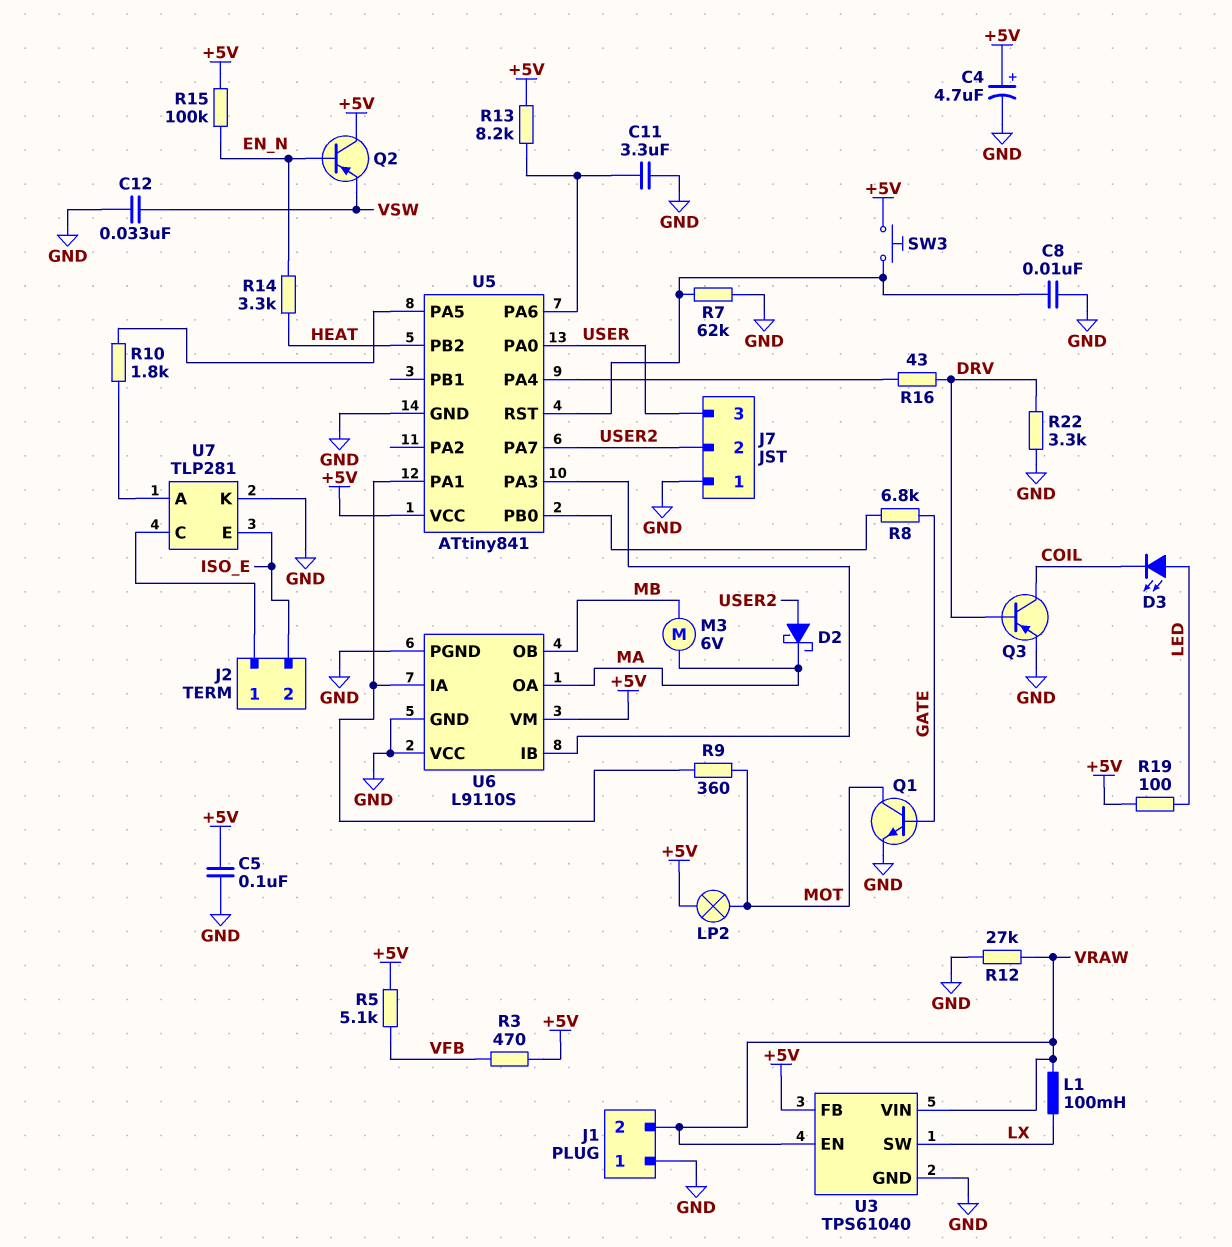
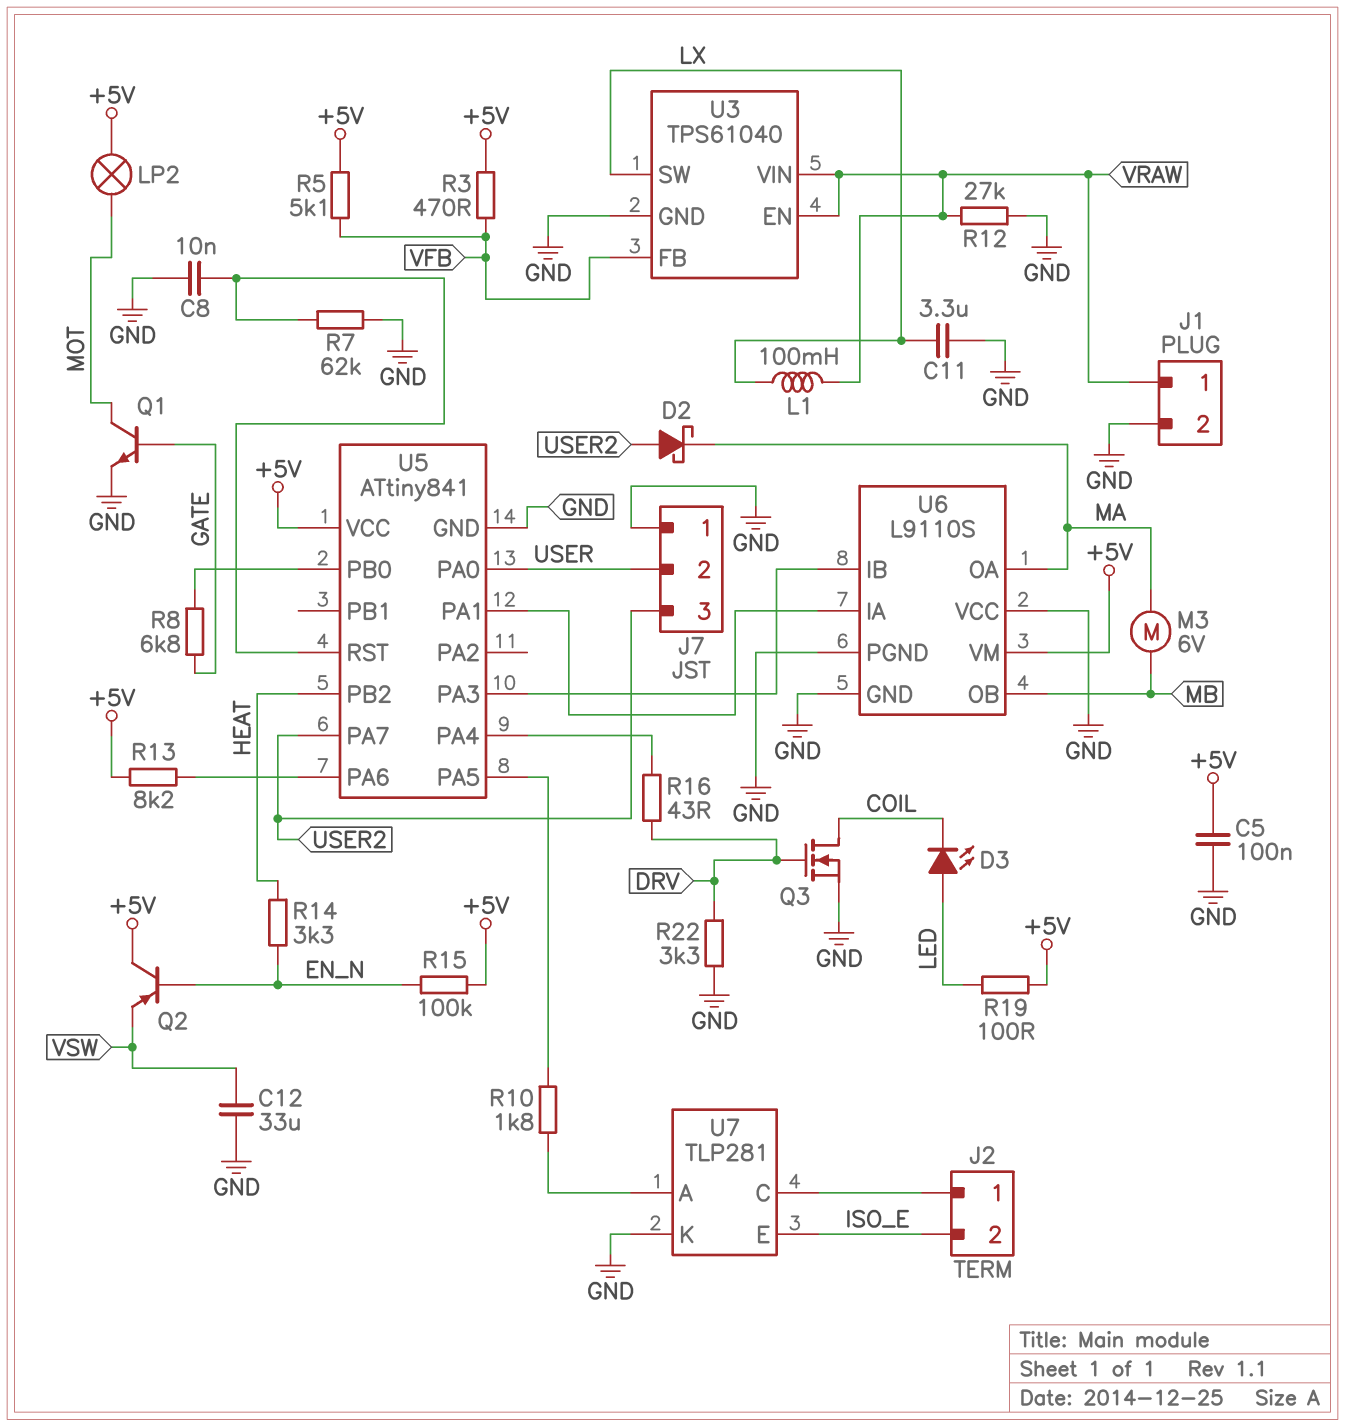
C4: 4.7uF (plus +5V, minus GND) -> none
C11: 3.3uF (GND, U5/PA6) -> 3.3uF (GND, LX)
C12: 33nF (GND, VSW) -> 33uF (GND, VSW)
J1 pin 1: GND -> VRAW
J1 pin 2: VRAW -> GND
J7 pin 2: USER2 -> USER
J7 pin 3: USER -> USER2
Q3: PNP (B DRV, C COIL, E GND) -> NMOS (G DRV, D COIL, S GND)
R9: 360 (MOT, U5/PA1) -> none
SW3: button (+5V, U5/RST) -> none
U3 pin FB: +5V -> VFB

